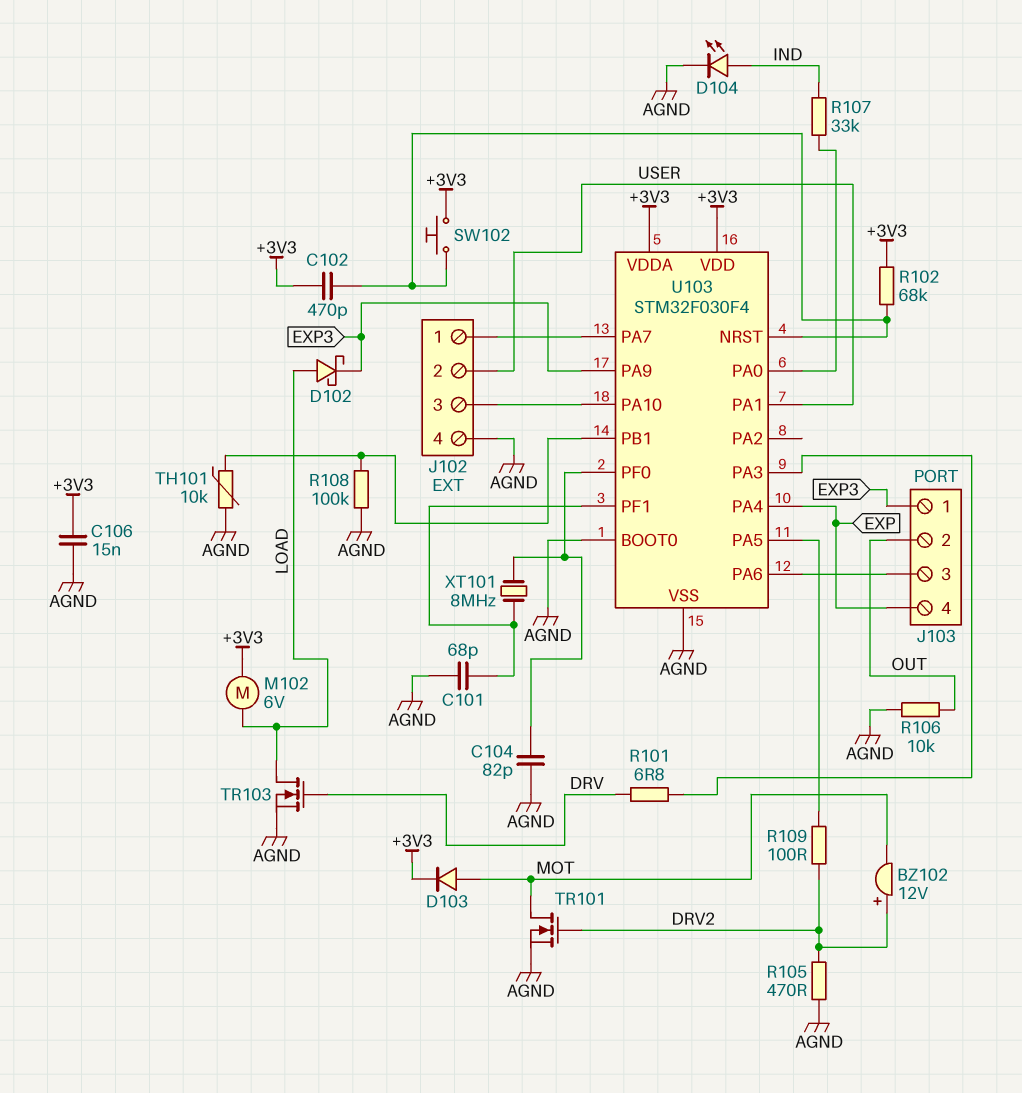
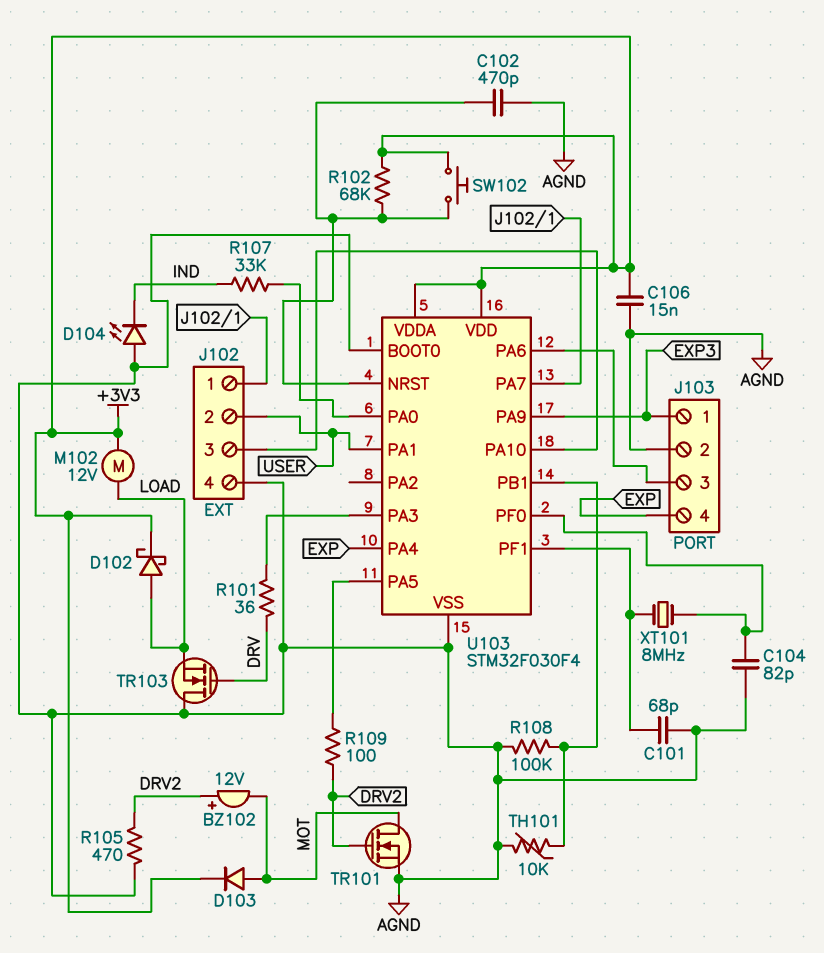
C102: 470pF (+3V3, U103/NRST) -> 470pF (AGND, U103/NRST)
D102: schottky (A LOAD, K EXP3) -> schottky (A LOAD, K +3V3)
D104: LED (A IND, K AGND) -> LED (A AGND, K IND)
J103 pin 2: OUT -> AGND
M102: motor 6V (+3V3, LOAD) -> motor 12V (+3V3, LOAD)
R101: 6.8 (DRV, U103/PA3) -> 36 (DRV, U103/PA3)
R106: 10k (AGND, OUT) -> none
TR103: NMOS (G DRV, D LOAD, S AGND) -> NMOS (G DRV, D AGND, S LOAD)

